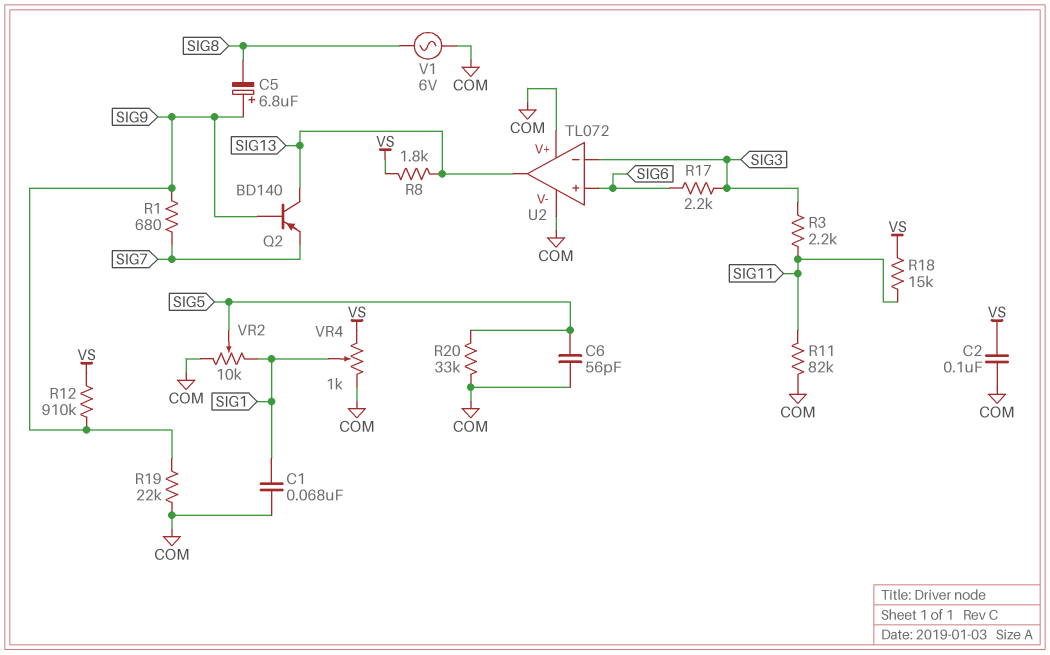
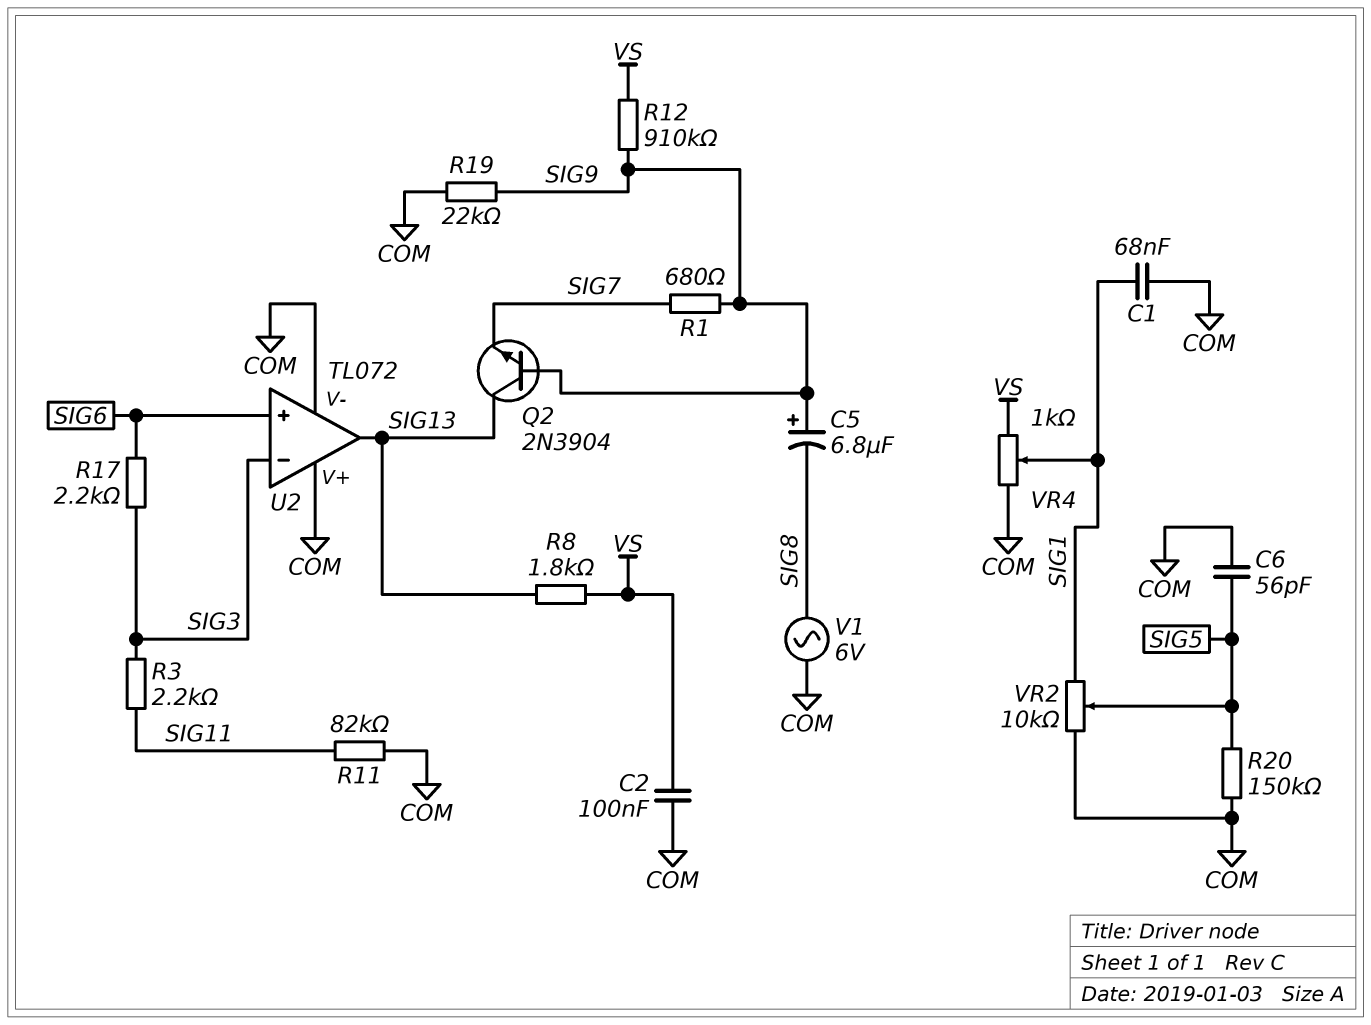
Q2: PNP BD140 (B SIG9, C SIG13, E SIG7) -> NPN 2N3904 (B SIG9, C SIG13, E SIG7)
R18: 15k (SIG11, VS) -> none
R20: 33k (COM, SIG5) -> 150k (COM, SIG5)

